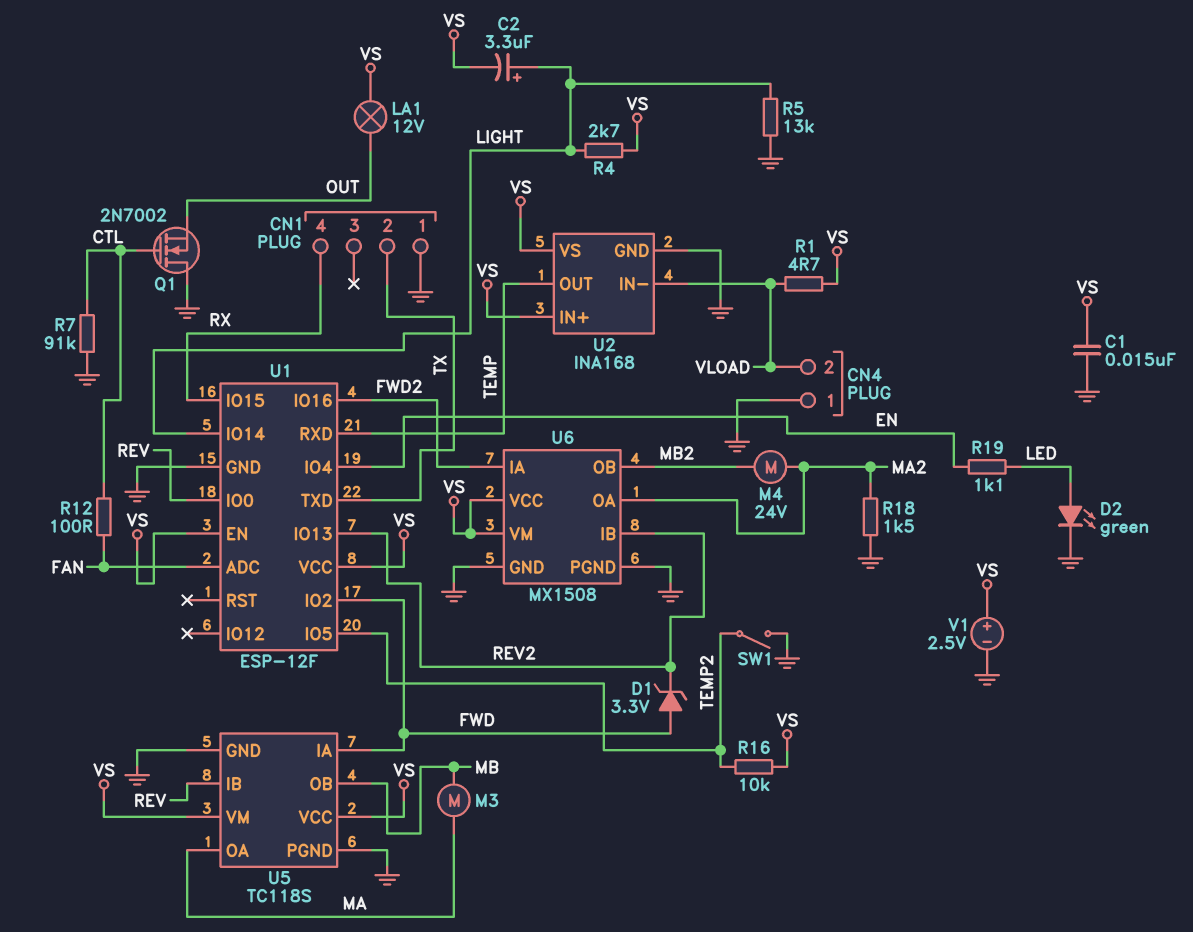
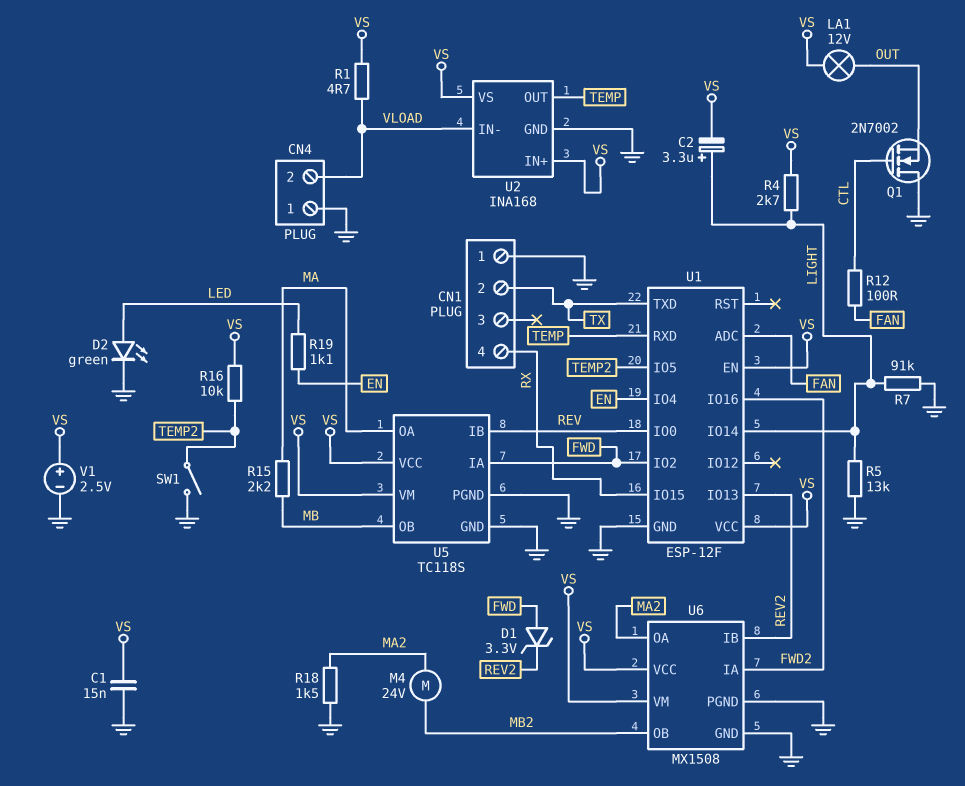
M3: motor (MA, MB) -> none
R7: 91k (CTL, GND) -> 91k (GND, LIGHT)
R15: none -> 2.2k (MA, MB)

